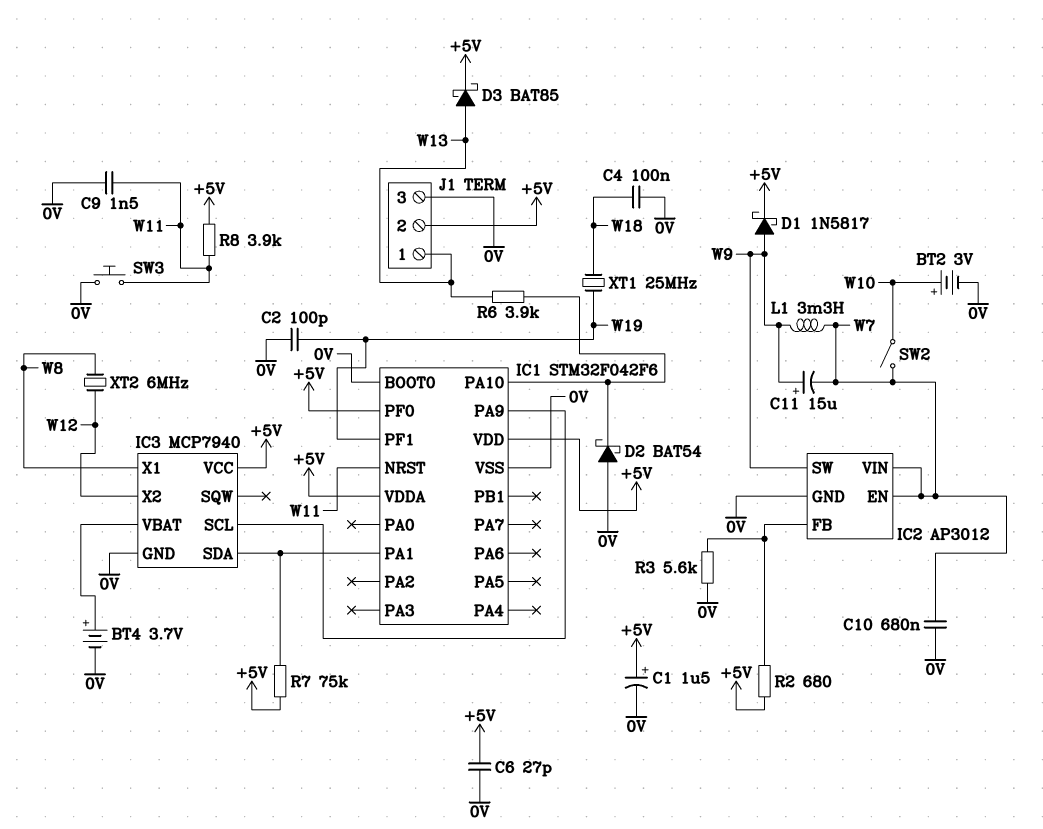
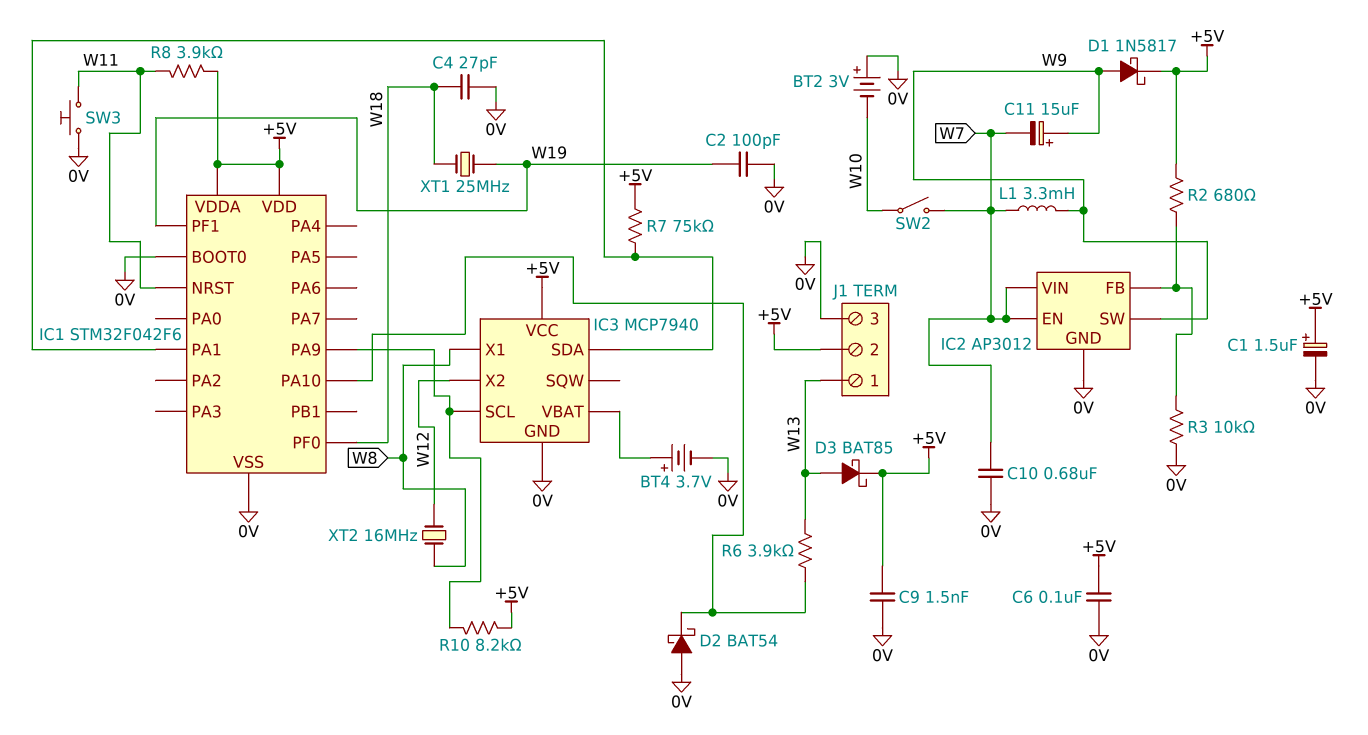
BT2: 3V (plus W10, minus 0V) -> 3V (plus 0V, minus W10)
C4: 100nF (0V, W18) -> 27pF (0V, W18)
C6: 27pF (+5V, 0V) -> 100nF (+5V, 0V)
C9: 1.5nF (0V, W11) -> 1.5nF (+5V, 0V)
IC1 pin PF0: +5V -> W18
R3: 5.6k (0V, IC2/FB) -> 10k (0V, IC2/FB)
R10: none -> 8.2k (+5V, IC1/PA9)
XT2: 6MHz (W8, W12) -> 16MHz (W8, W12)

